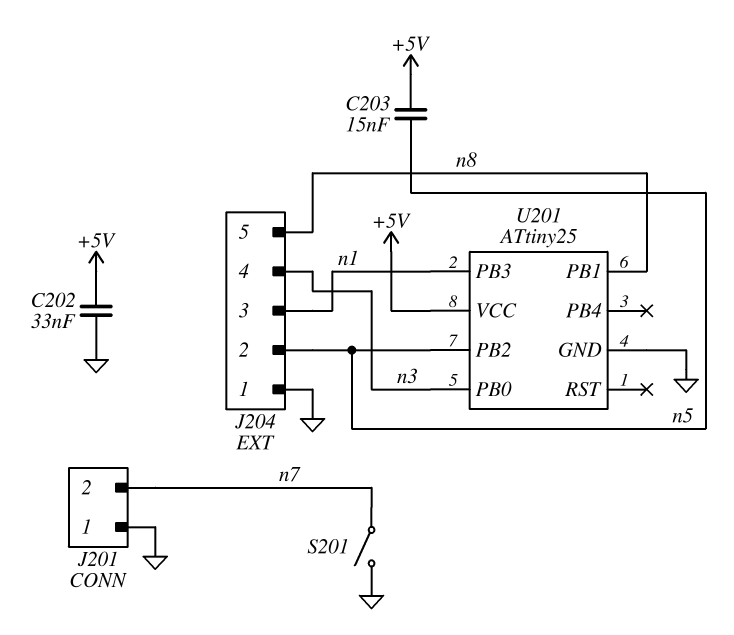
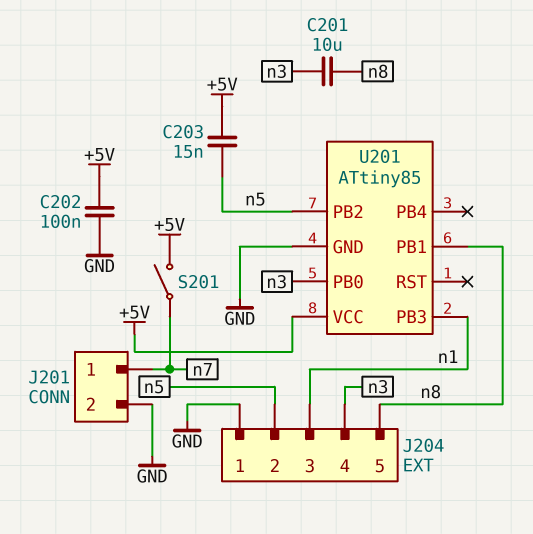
C201: none -> 10uF (n3, n8)
C202: 33nF (+5V, GND) -> 100nF (+5V, GND)
J201 pin 1: GND -> n7
J201 pin 2: n7 -> GND
S201: switch (GND, n7) -> switch (+5V, n7)
U201: ATtiny25 -> ATtiny85

